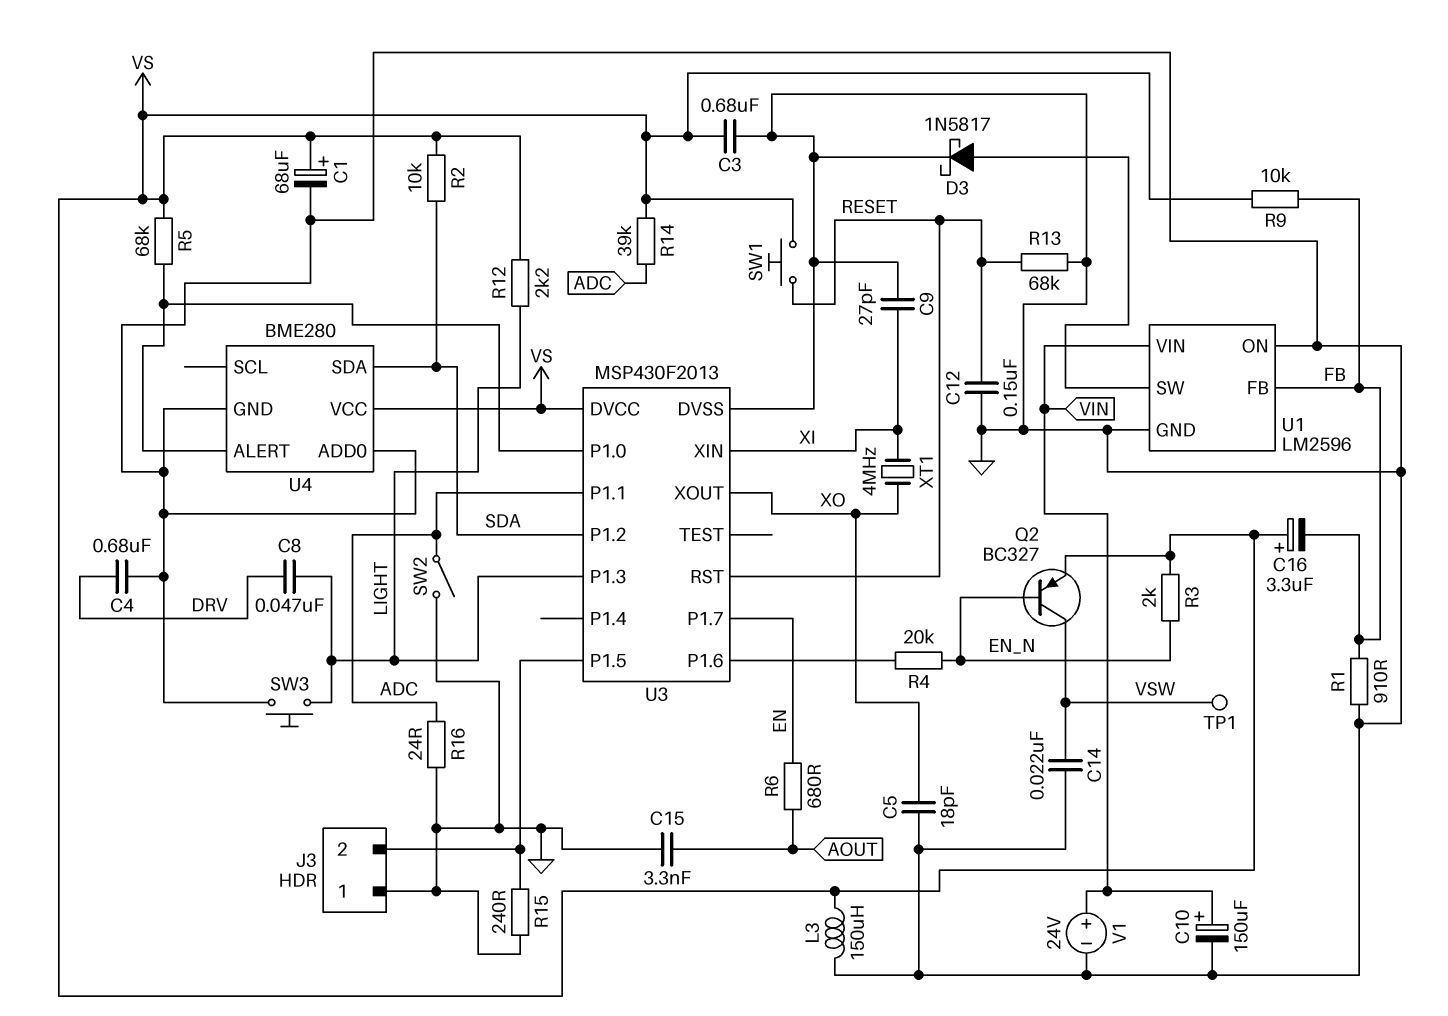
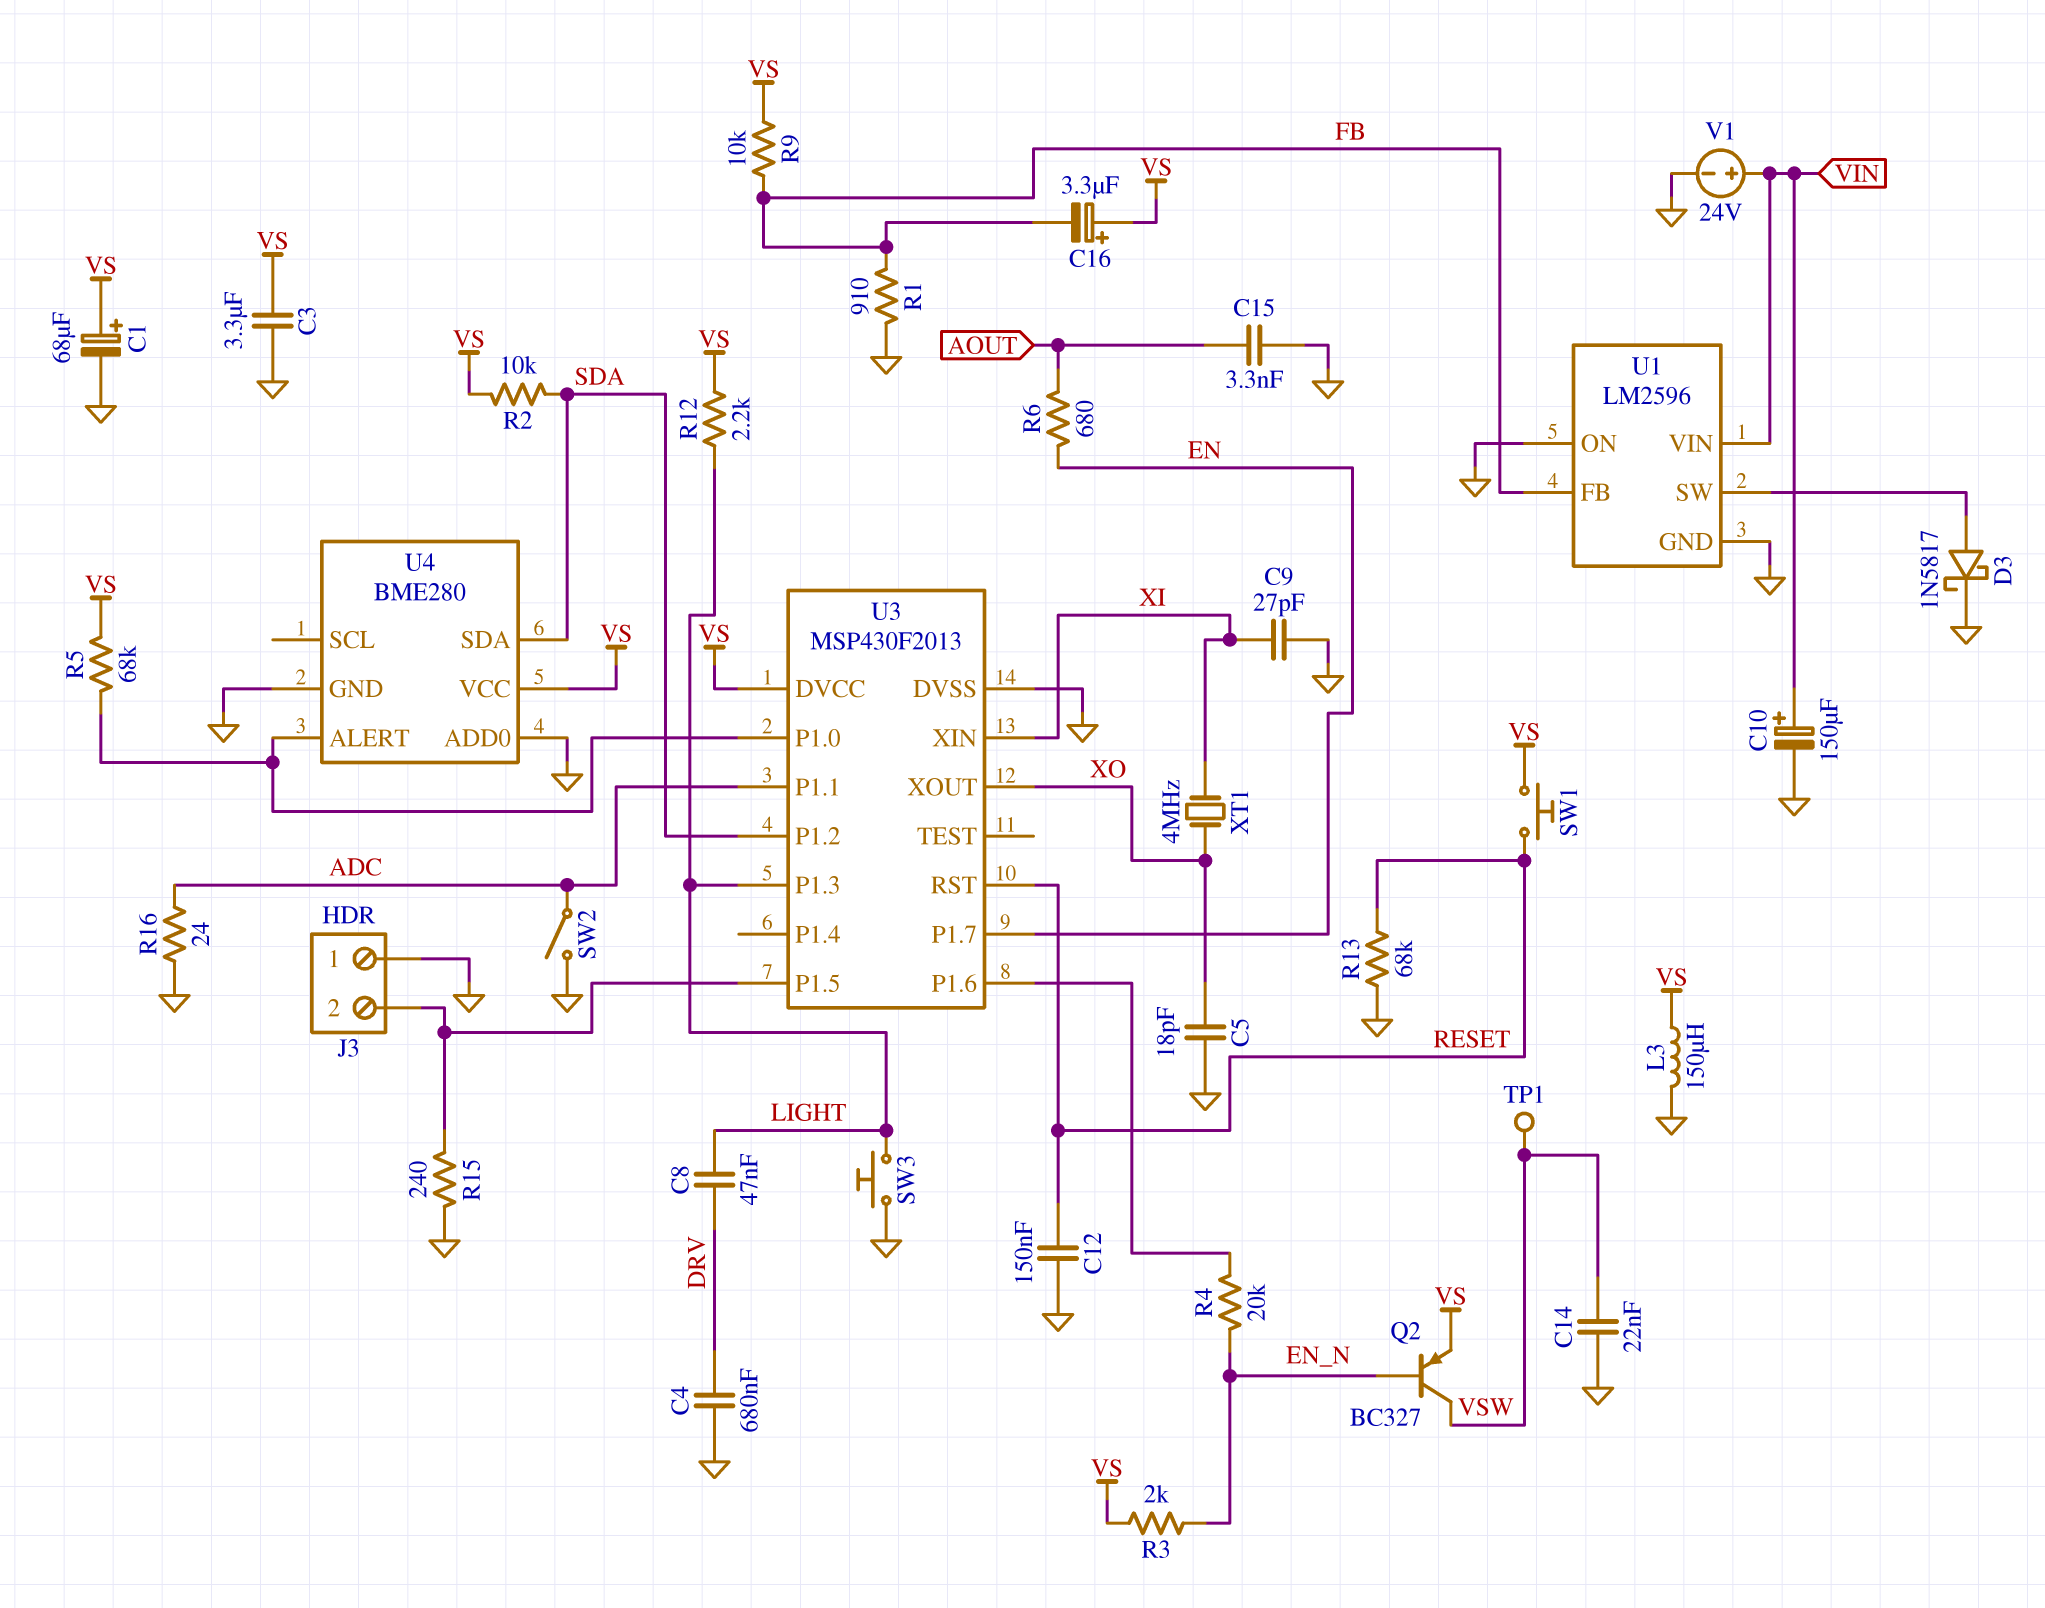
C3: 680nF (GND, VS) -> 3.3uF (GND, VS)
R14: 39k (ADC, VS) -> none

